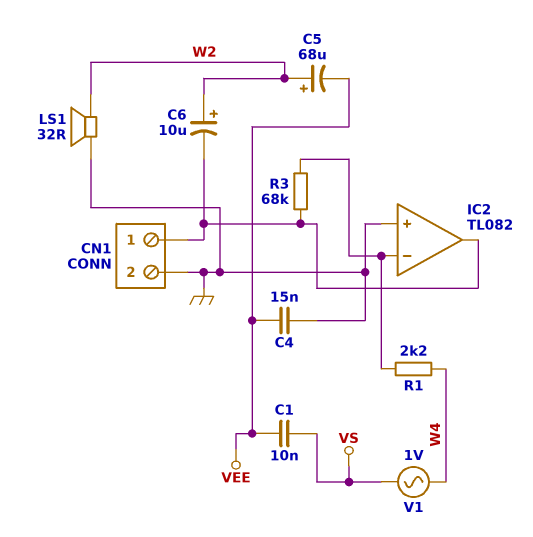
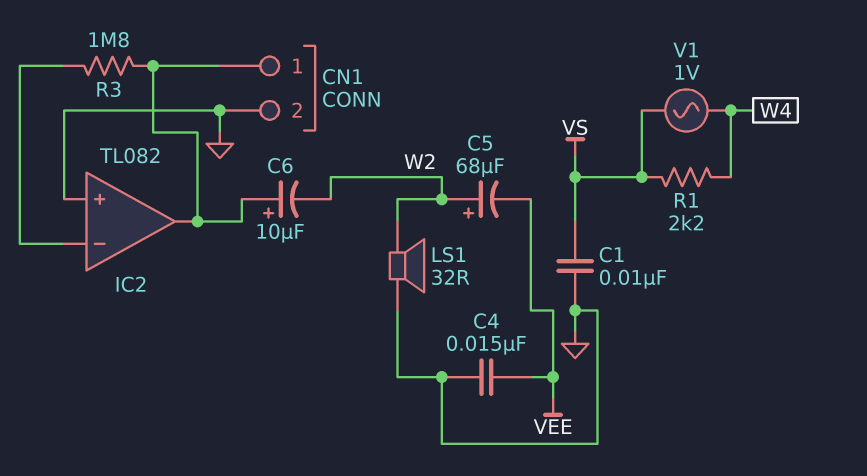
C1: 10nF (VEE, VS) -> 10nF (GND, VS)
C6: 10uF (plus W2, minus CN1/1) -> 10uF (plus CN1/1, minus W2)
R1: 2.2k (IC2/in-, W4) -> 2.2k (VS, W4)
R3: 68k (CN1/1, IC2/in-) -> 1.8M (CN1/1, IC2/in-)

